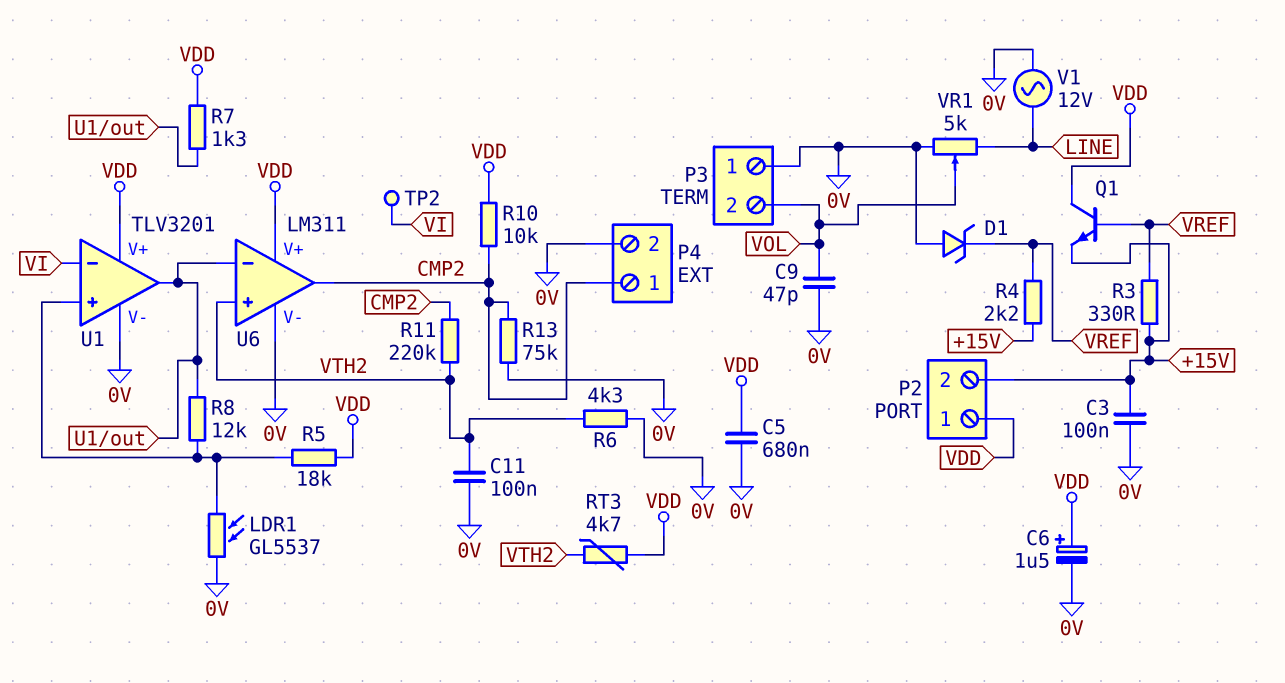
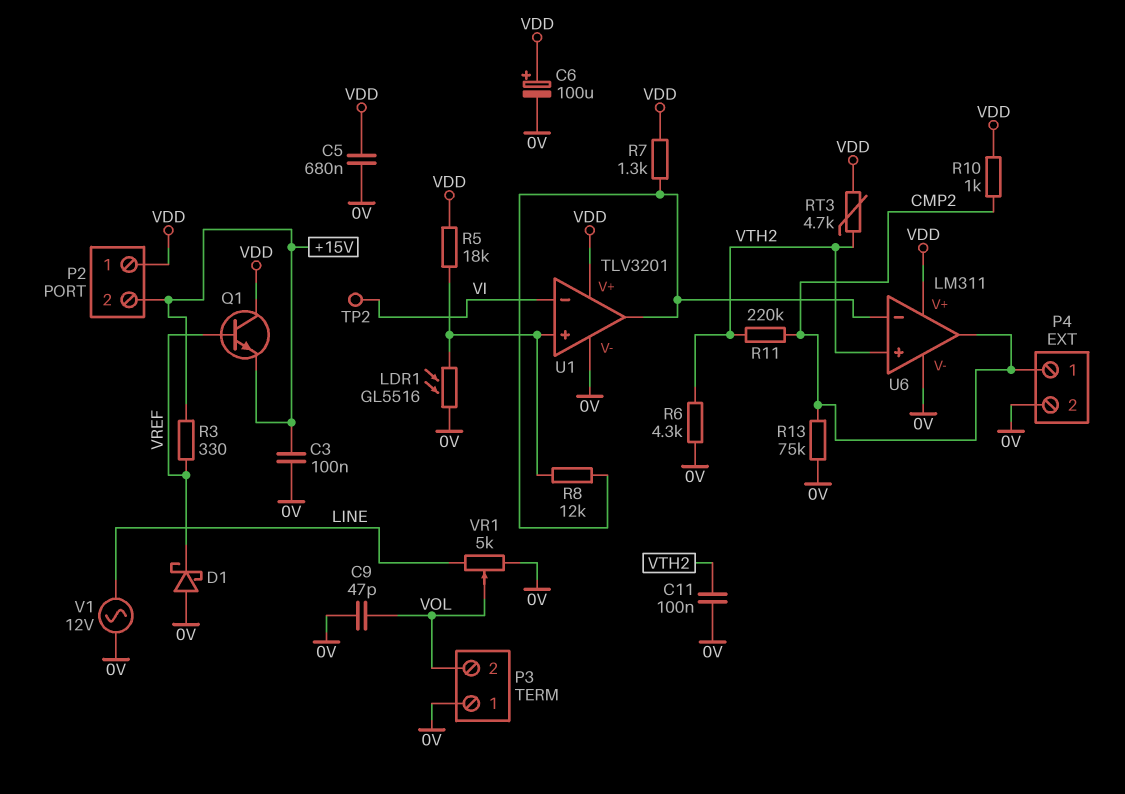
C6: 1.5uF (plus VDD, minus 0V) -> 100uF (plus VDD, minus 0V)
D1: zener (A 0V, K VREF) -> schottky (A 0V, K VREF)
LDR1: GL5537 (0V, U1/in+) -> GL5516 (0V, U1/in+)
R4: 2.2k (+15V, VREF) -> none
R10: 10k (CMP2, VDD) -> 1k (CMP2, VDD)

